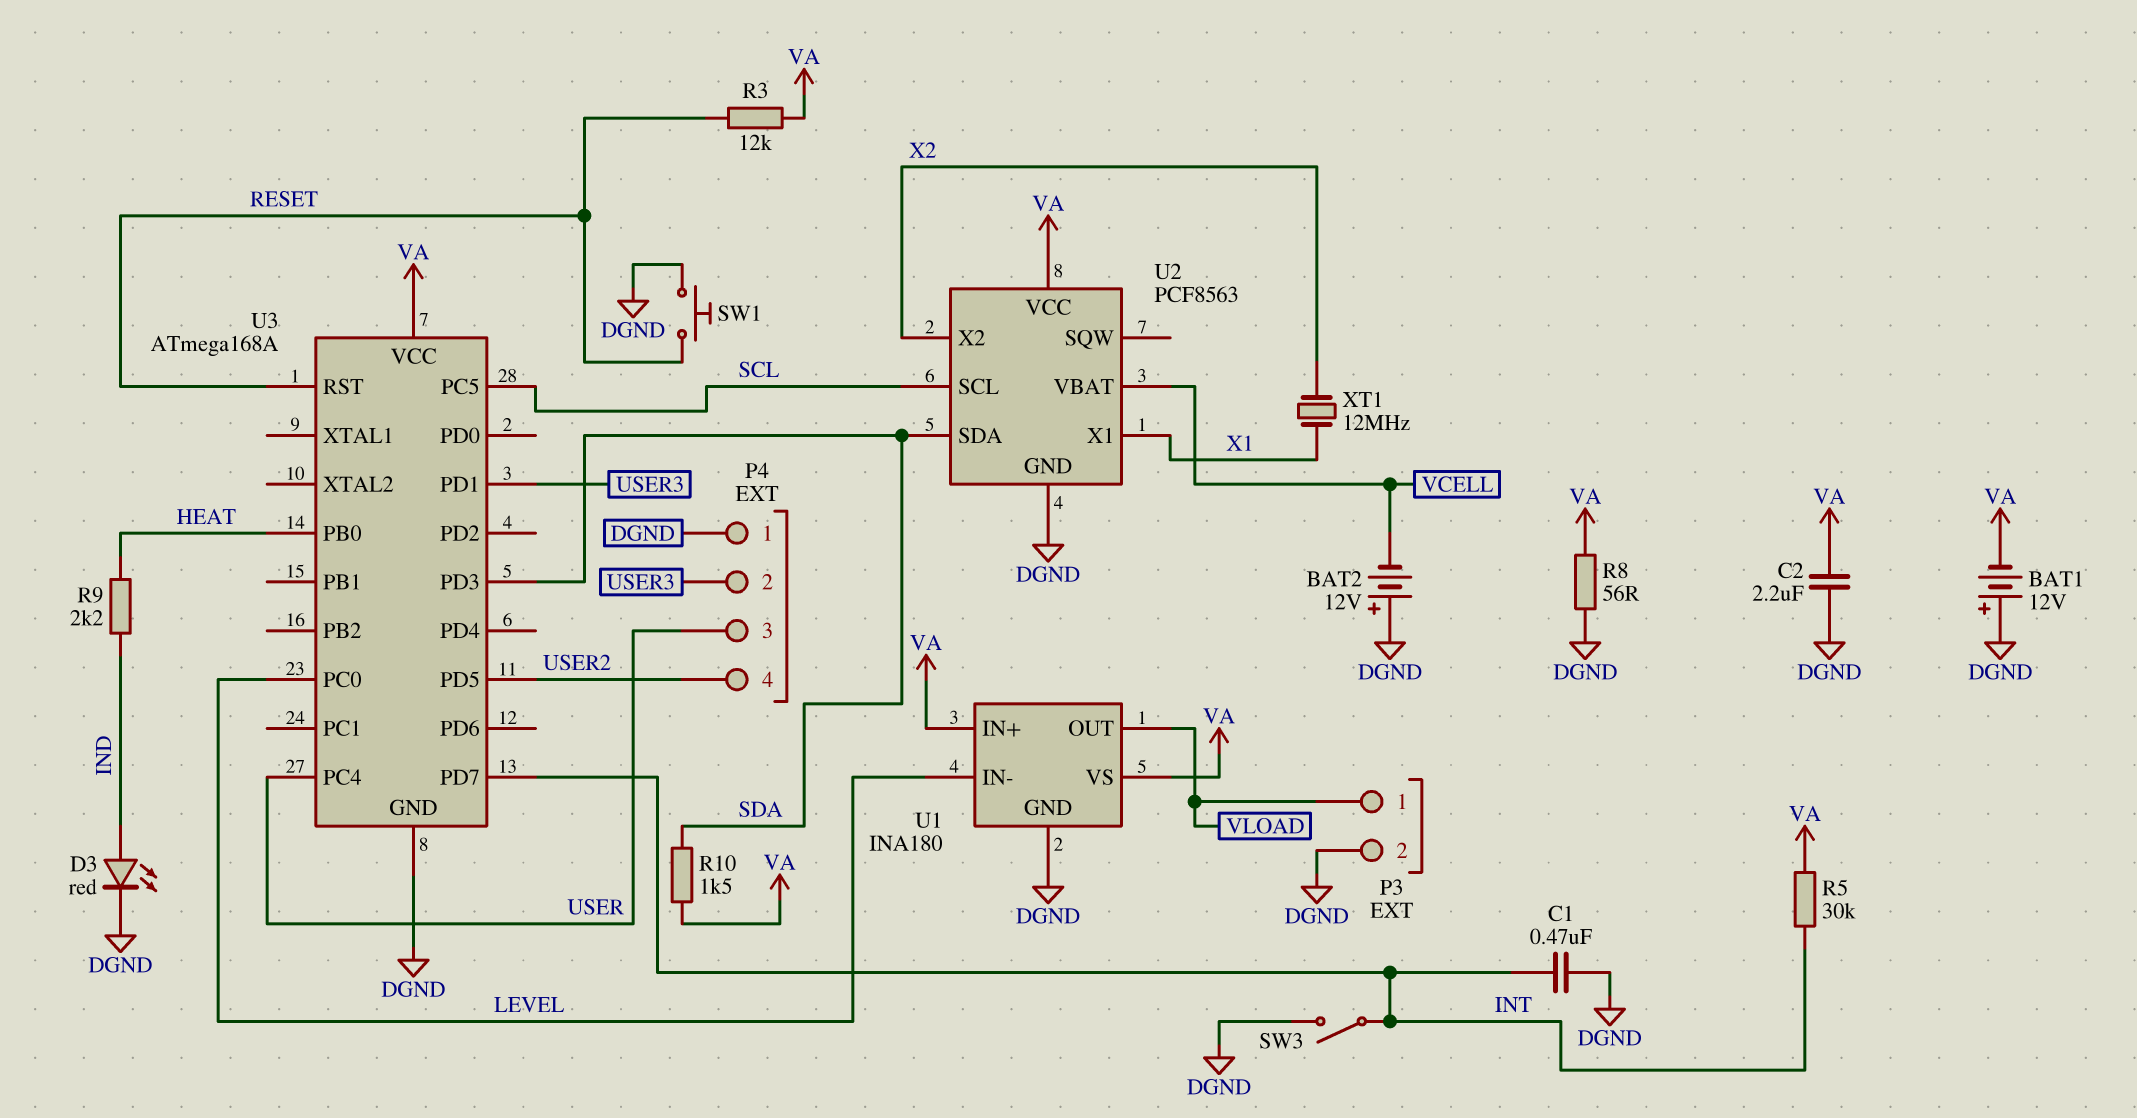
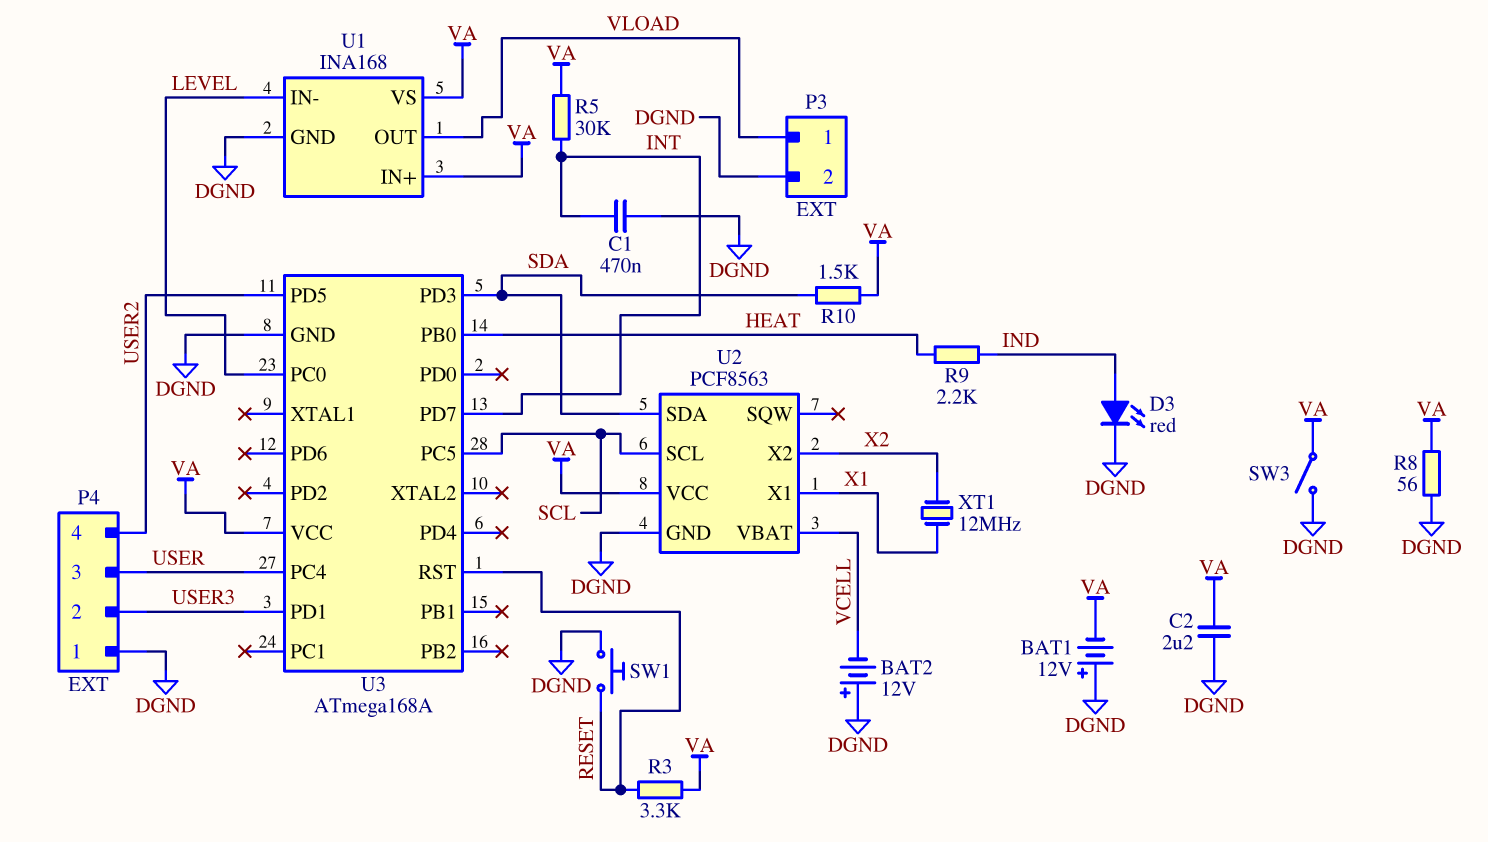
R3: 12k (RESET, VA) -> 3.3k (RESET, VA)
SW3: switch (DGND, INT) -> switch (DGND, VA)
U1: INA180 -> INA168

